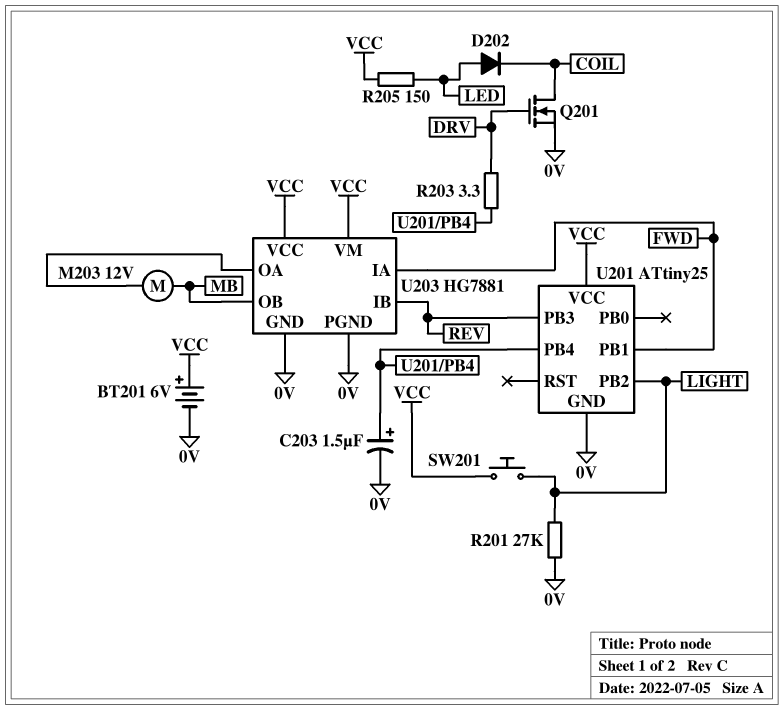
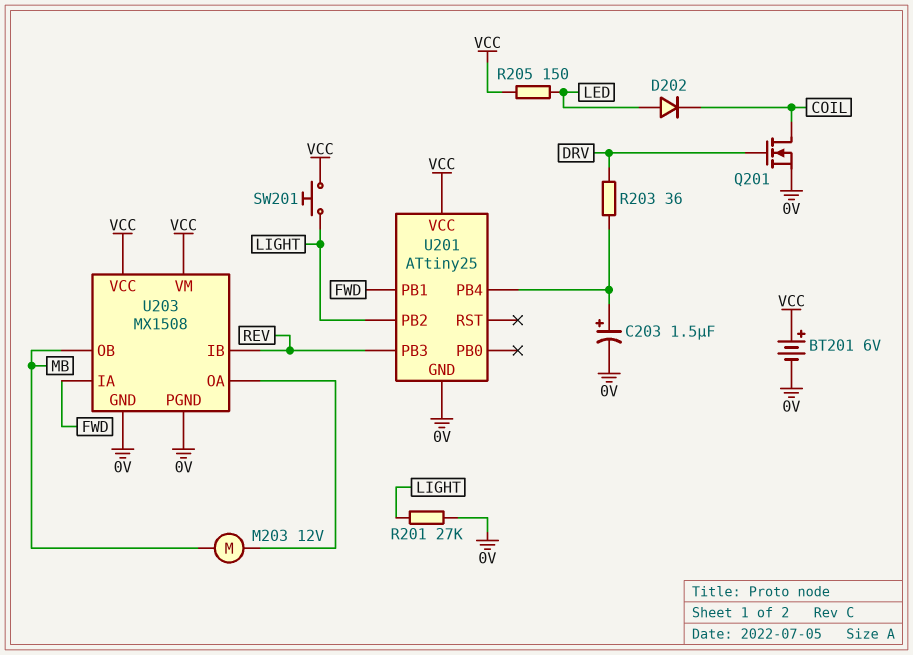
R203: 3.3 (DRV, U201/PB4) -> 36 (DRV, U201/PB4)
U203: HG7881 -> MX1508

